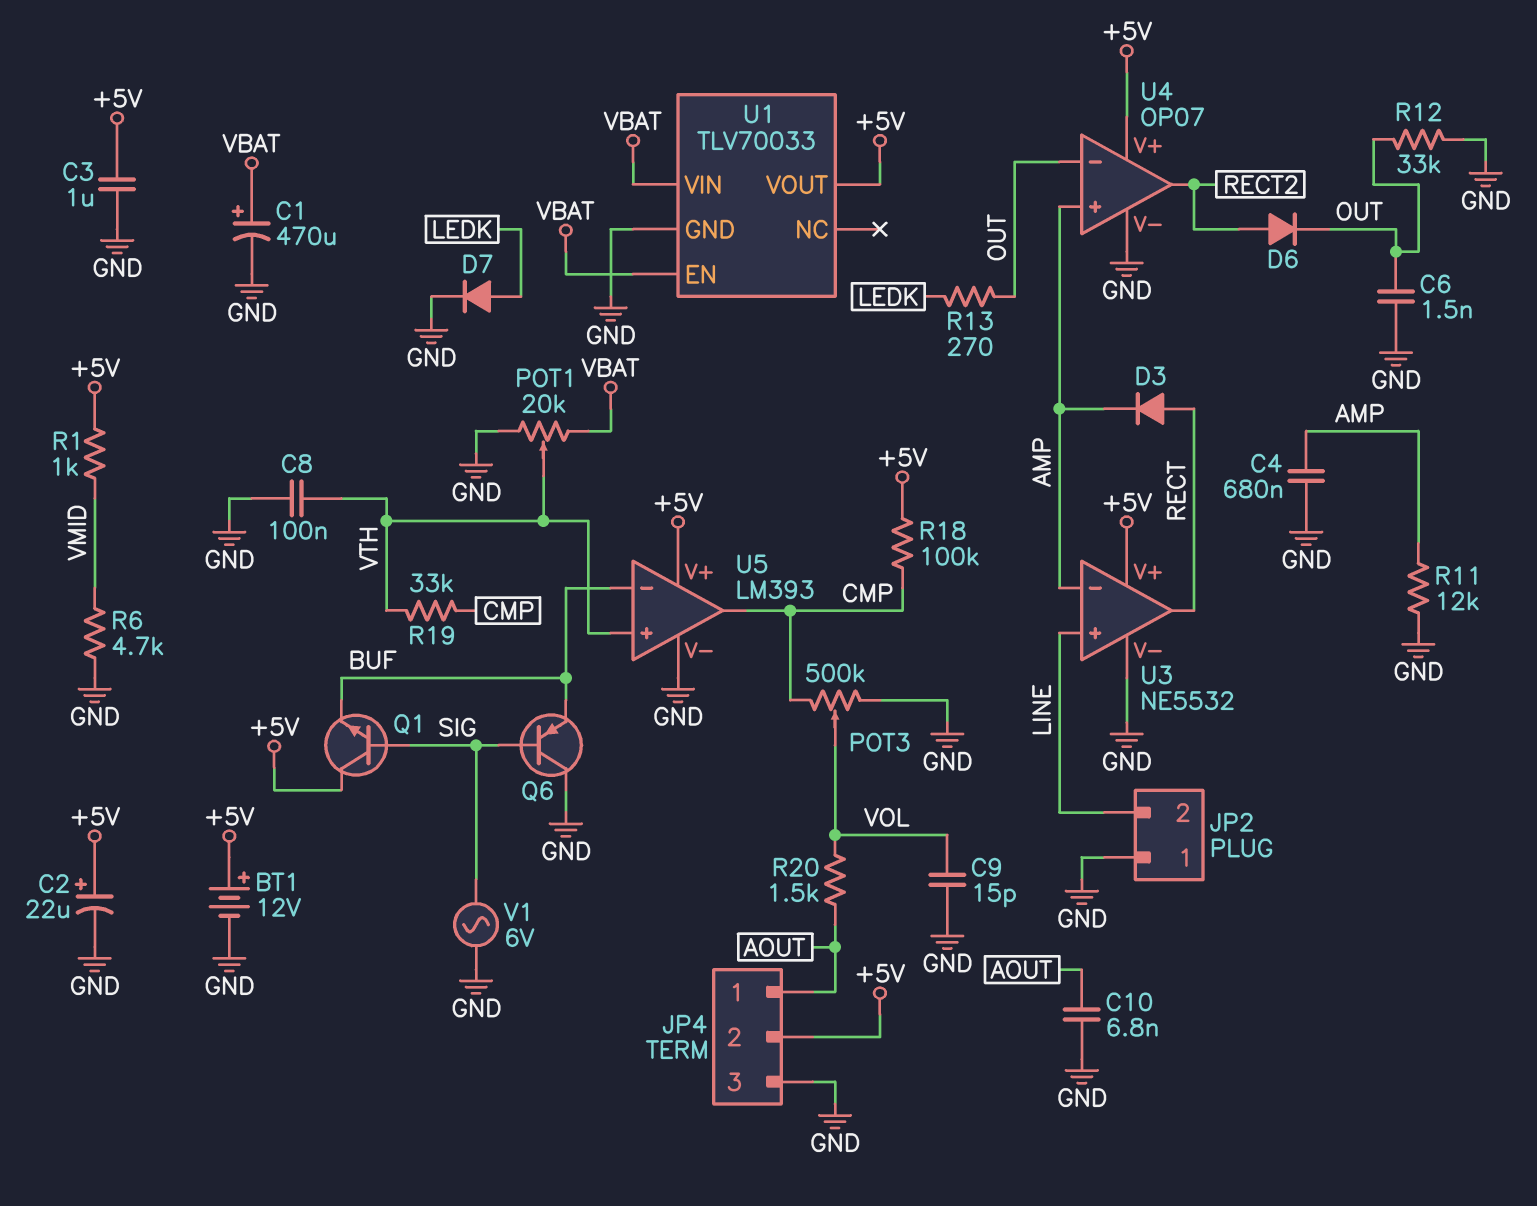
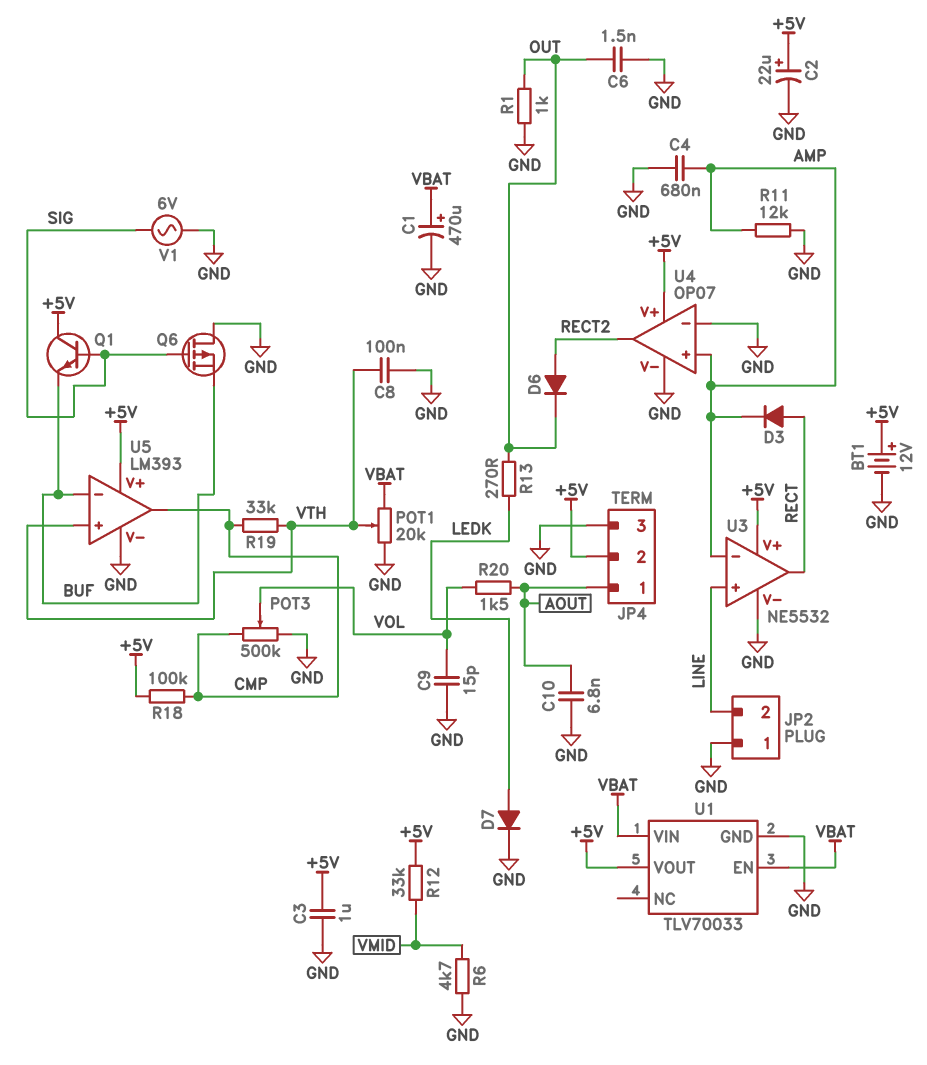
Q6: PNP (B SIG, C GND, E BUF) -> PMOS (G SIG, D GND, S BUF)
R1: 1k (+5V, VMID) -> 1k (GND, OUT)
R12: 33k (GND, OUT) -> 33k (+5V, VMID)
U4 pin in-: OUT -> GND

